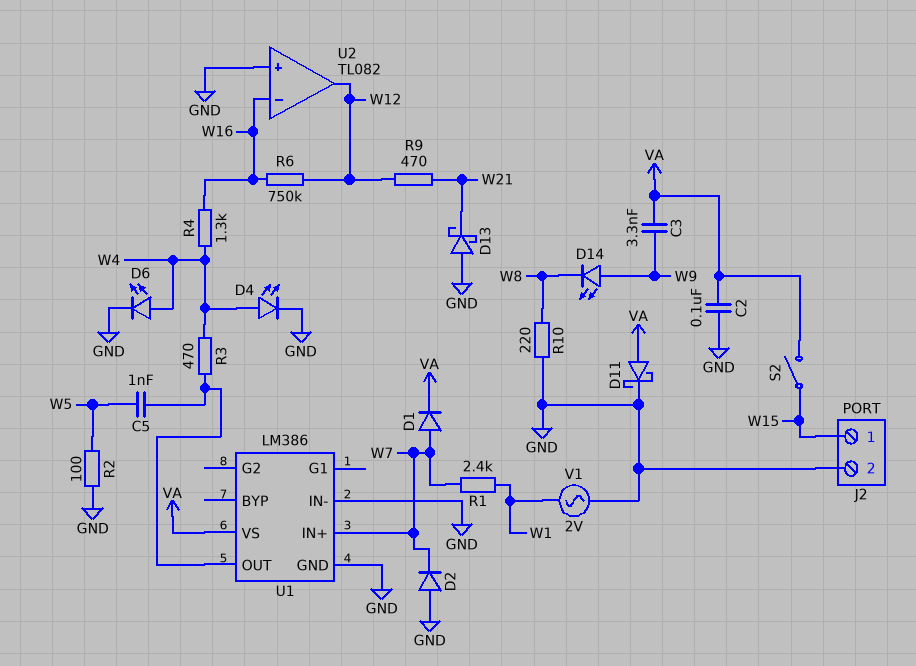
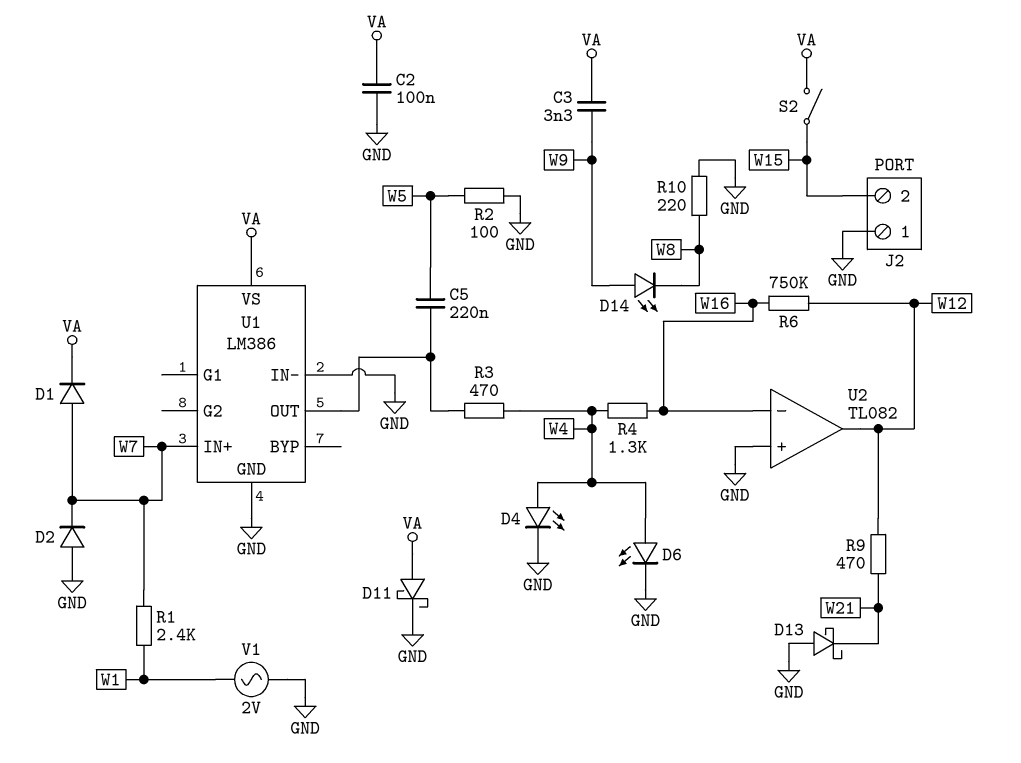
C5: 1nF (U1/OUT, W5) -> 220nF (U1/OUT, W5)
J2 pin 1: W15 -> GND
J2 pin 2: GND -> W15

